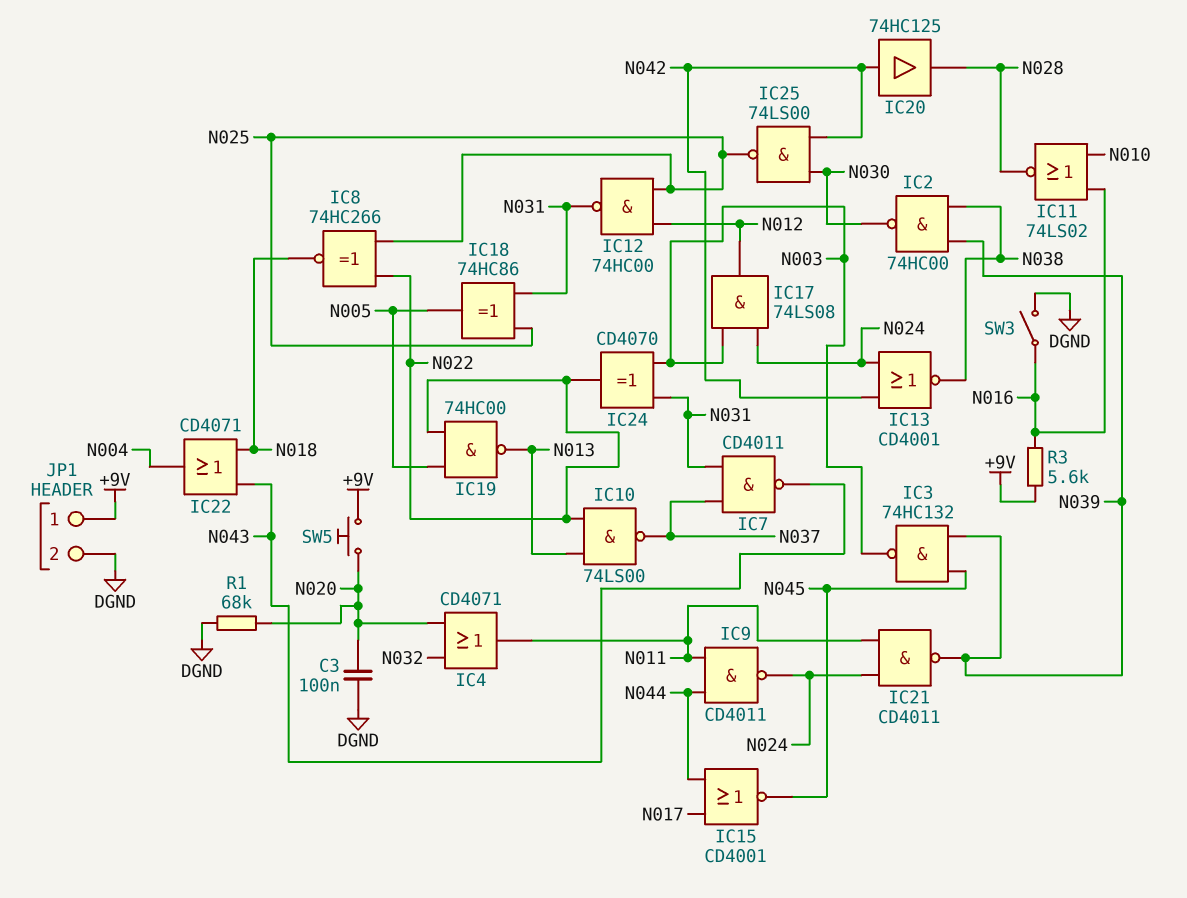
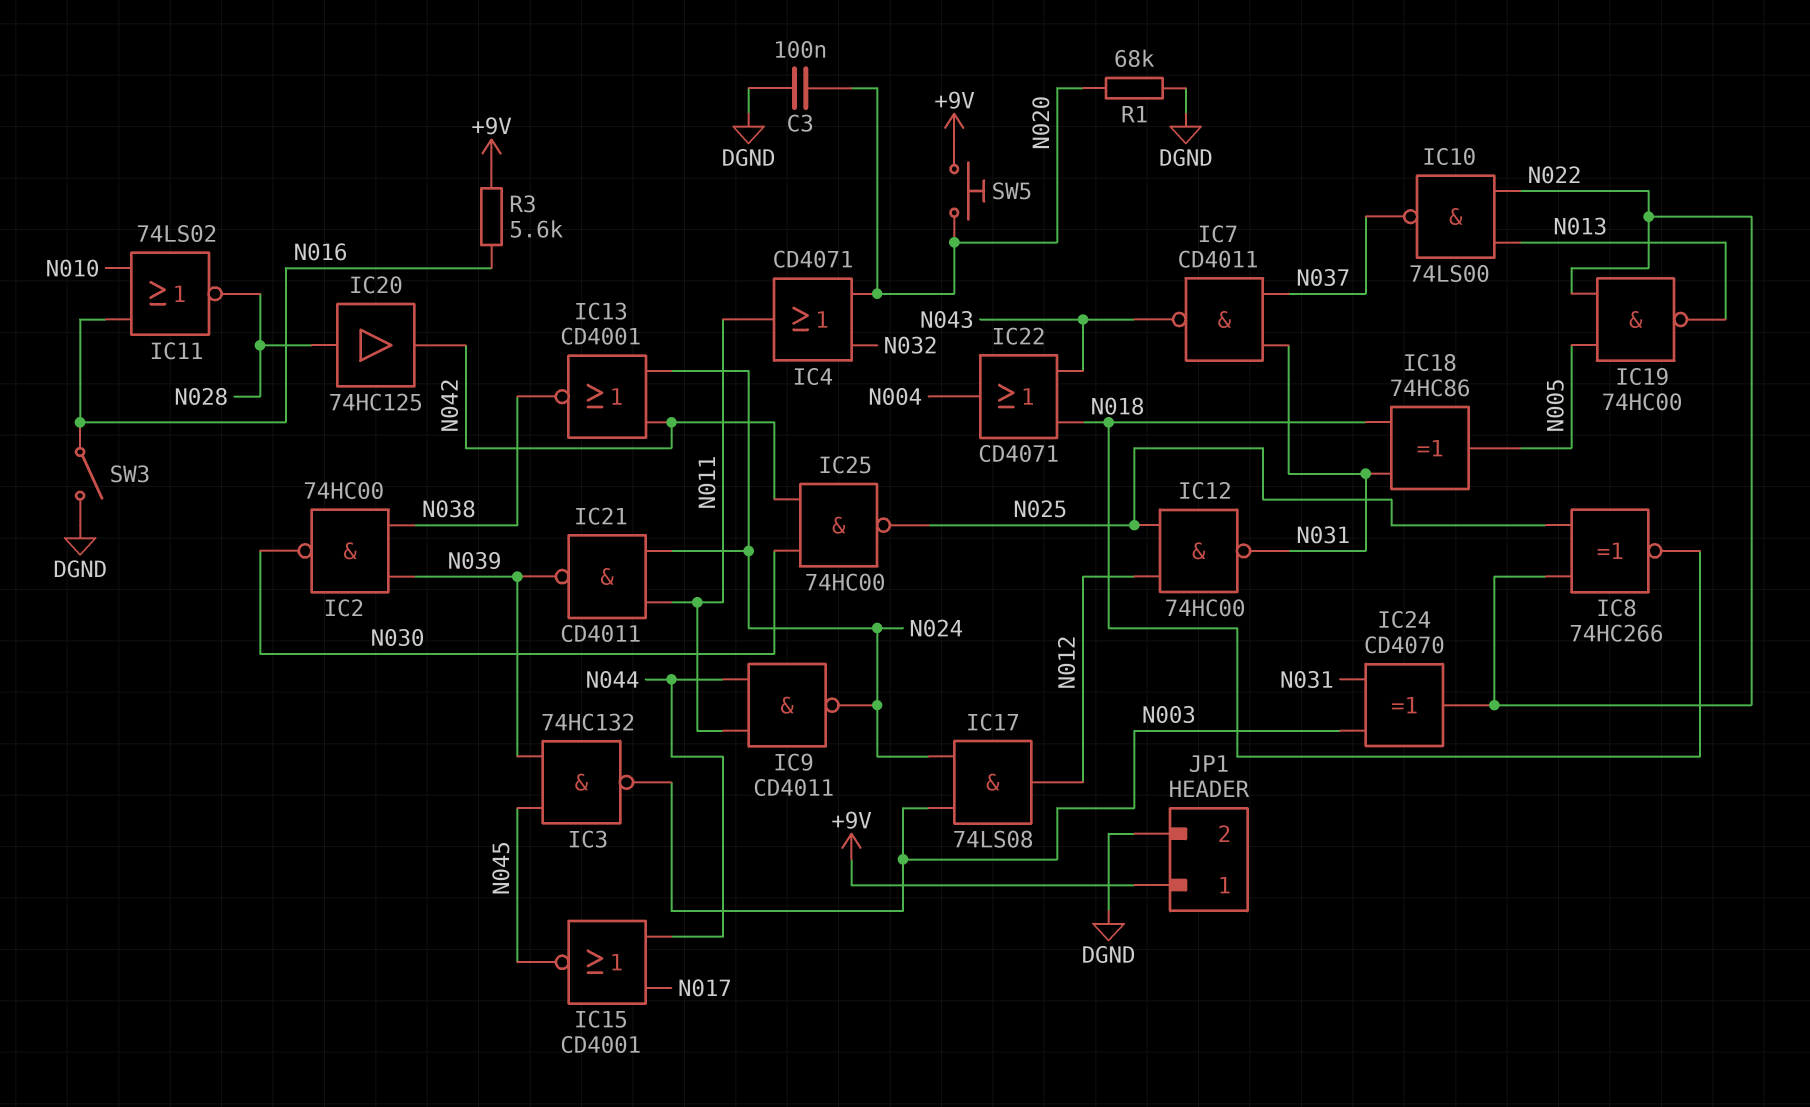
IC18: XOR 74HC86 (in N025, in N031, out N005) -> XOR 74HC86 (in N018, in N031, out N005)
IC20: buffer 74HC125 (in N042, out N028) -> buffer 74HC125 (in N028, out N042)
IC25: NAND 74LS00 (in N030, in N042, out N025) -> NAND 74HC00 (in N030, in N042, out N025)

